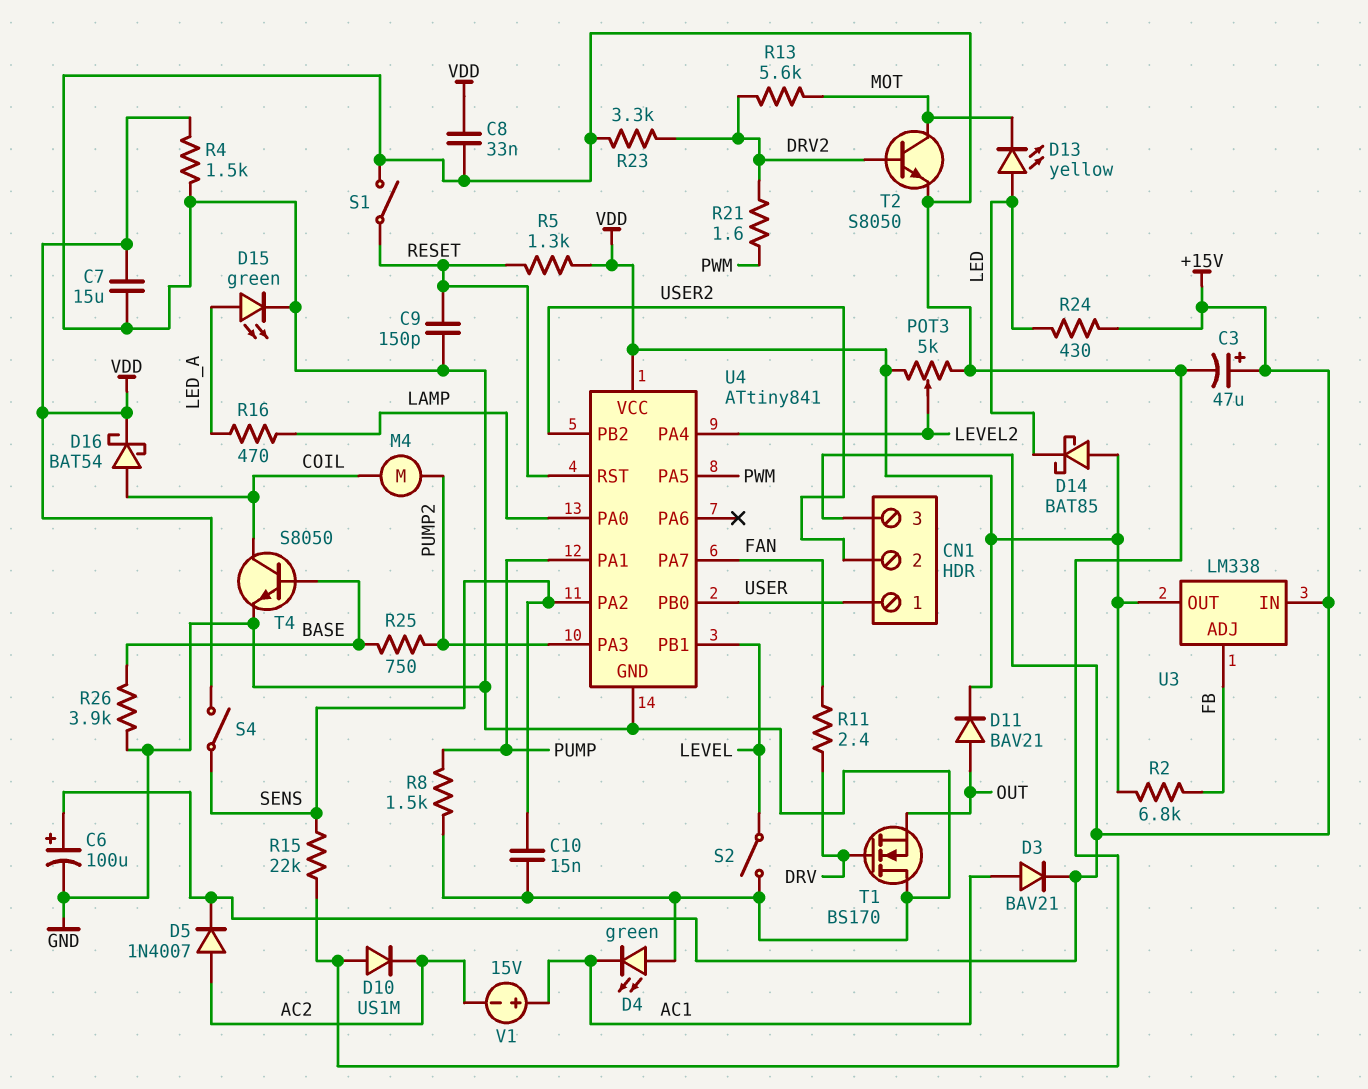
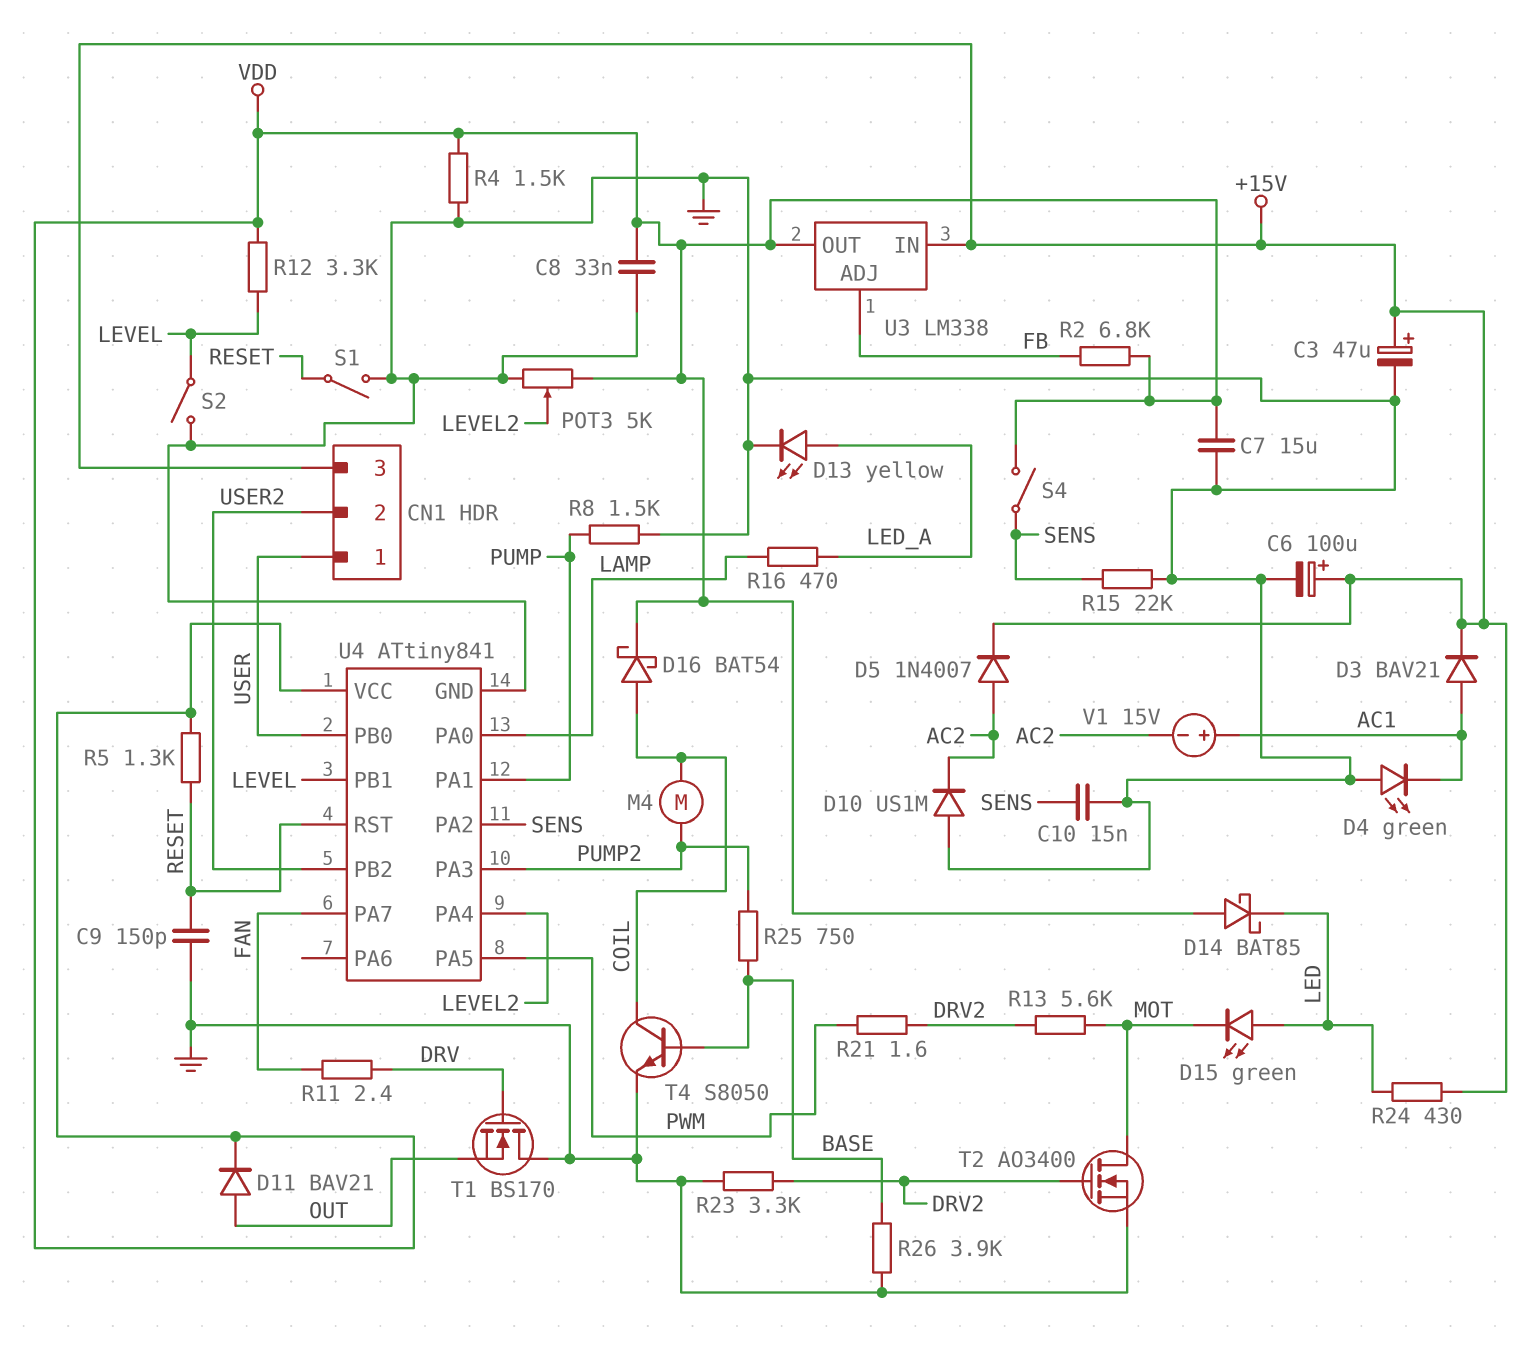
D13: LED yellow (A LED, K MOT) -> LED yellow (A LED_A, K GND)
D15: LED green (A LED_A, K GND) -> LED green (A LED, K MOT)
R12: none -> 3.3k (LEVEL, VDD)
T2: NPN S8050 (B DRV2, C MOT, E GND) -> NMOS AO3400 (G DRV2, D MOT, S GND)

